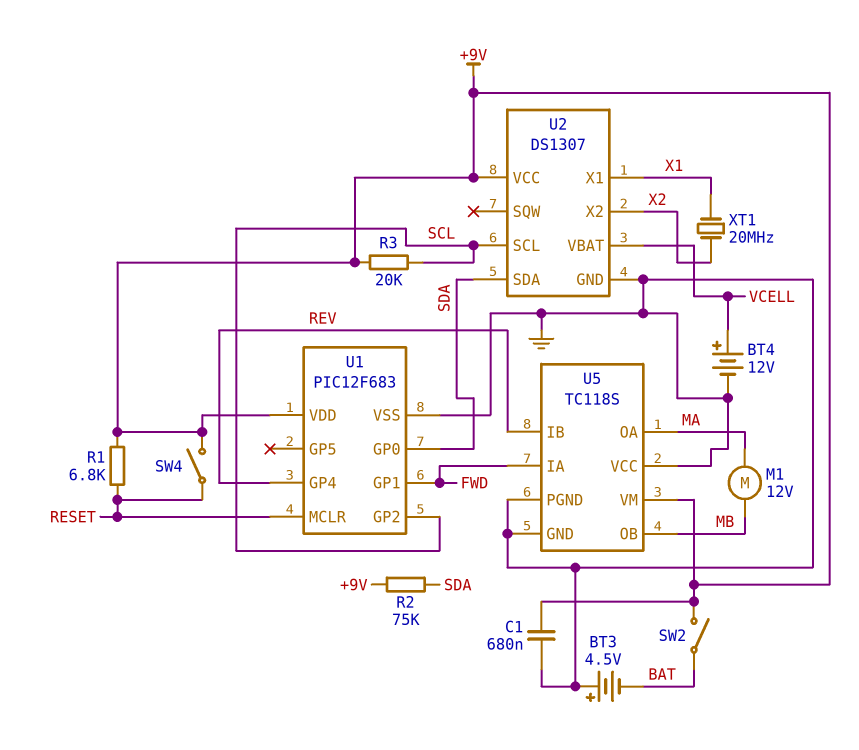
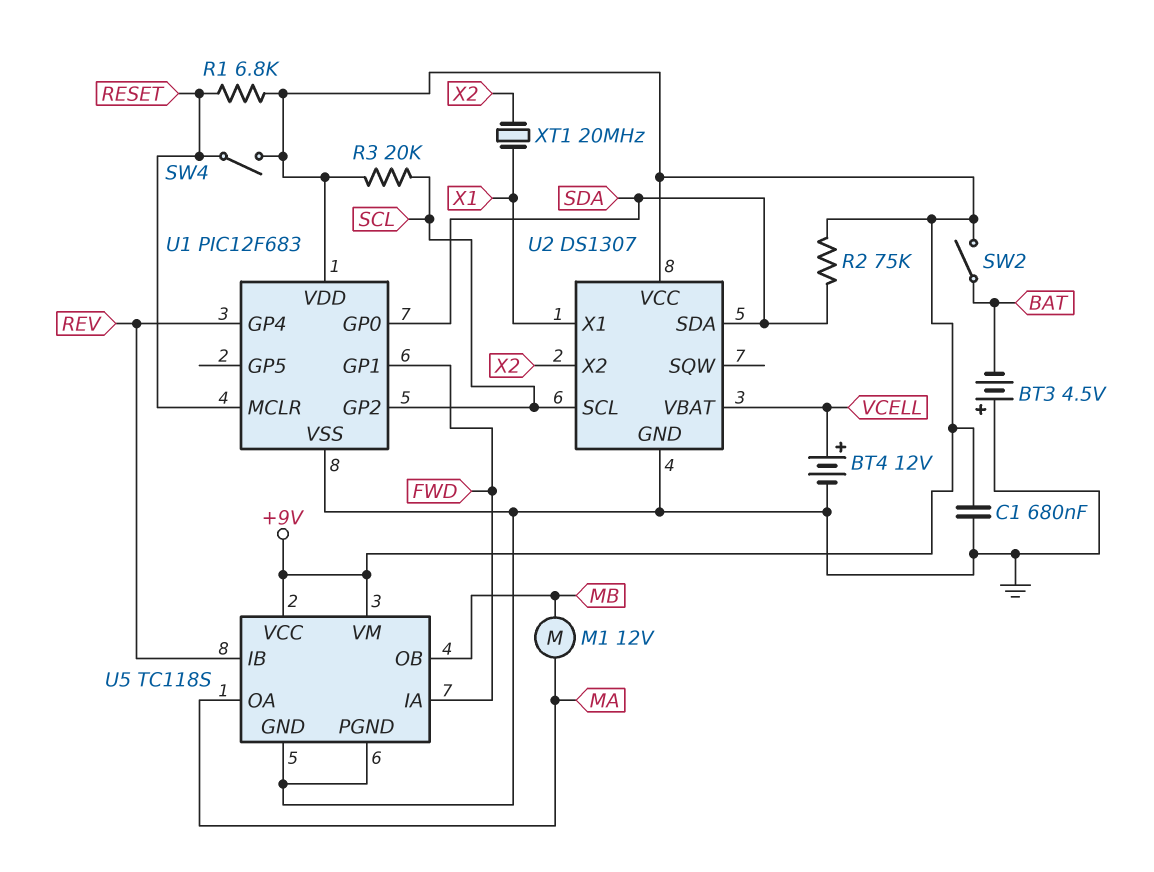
U5 pin VCC: GND -> +9V

